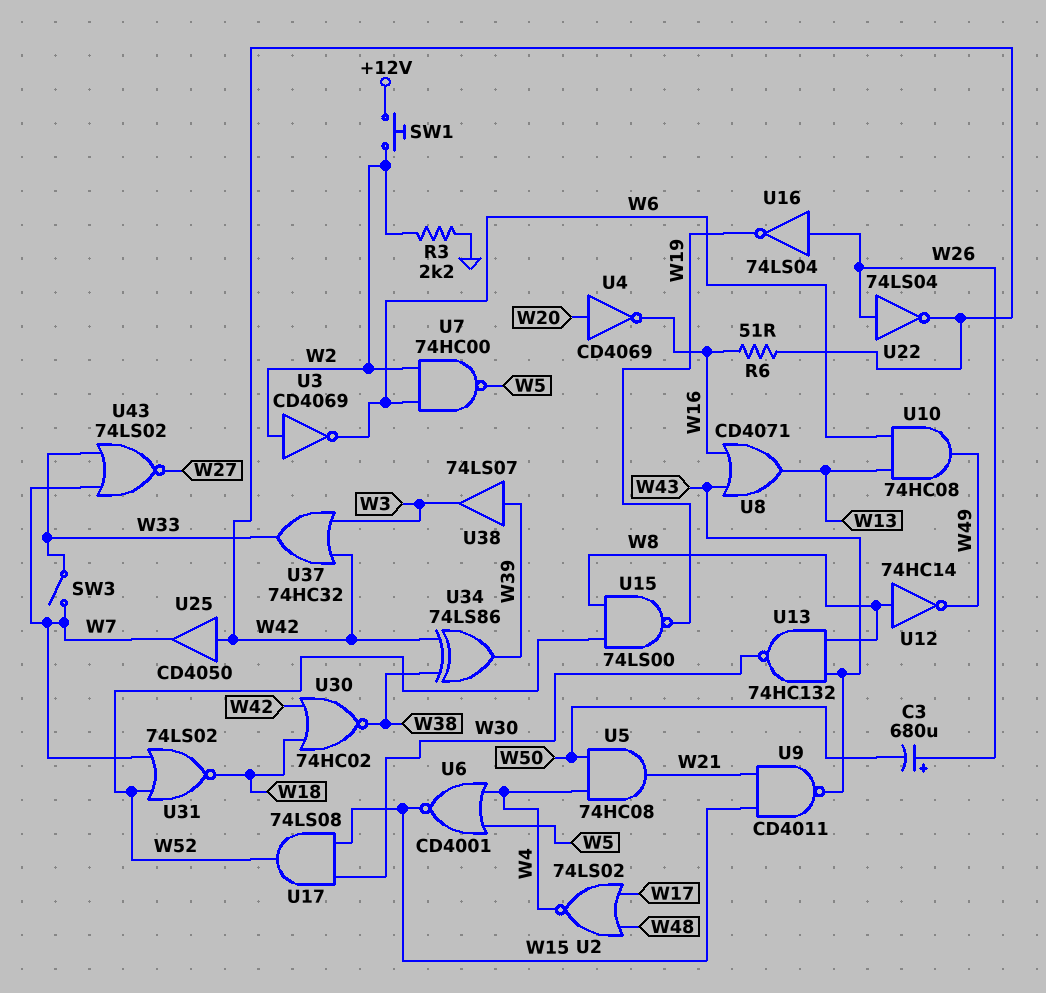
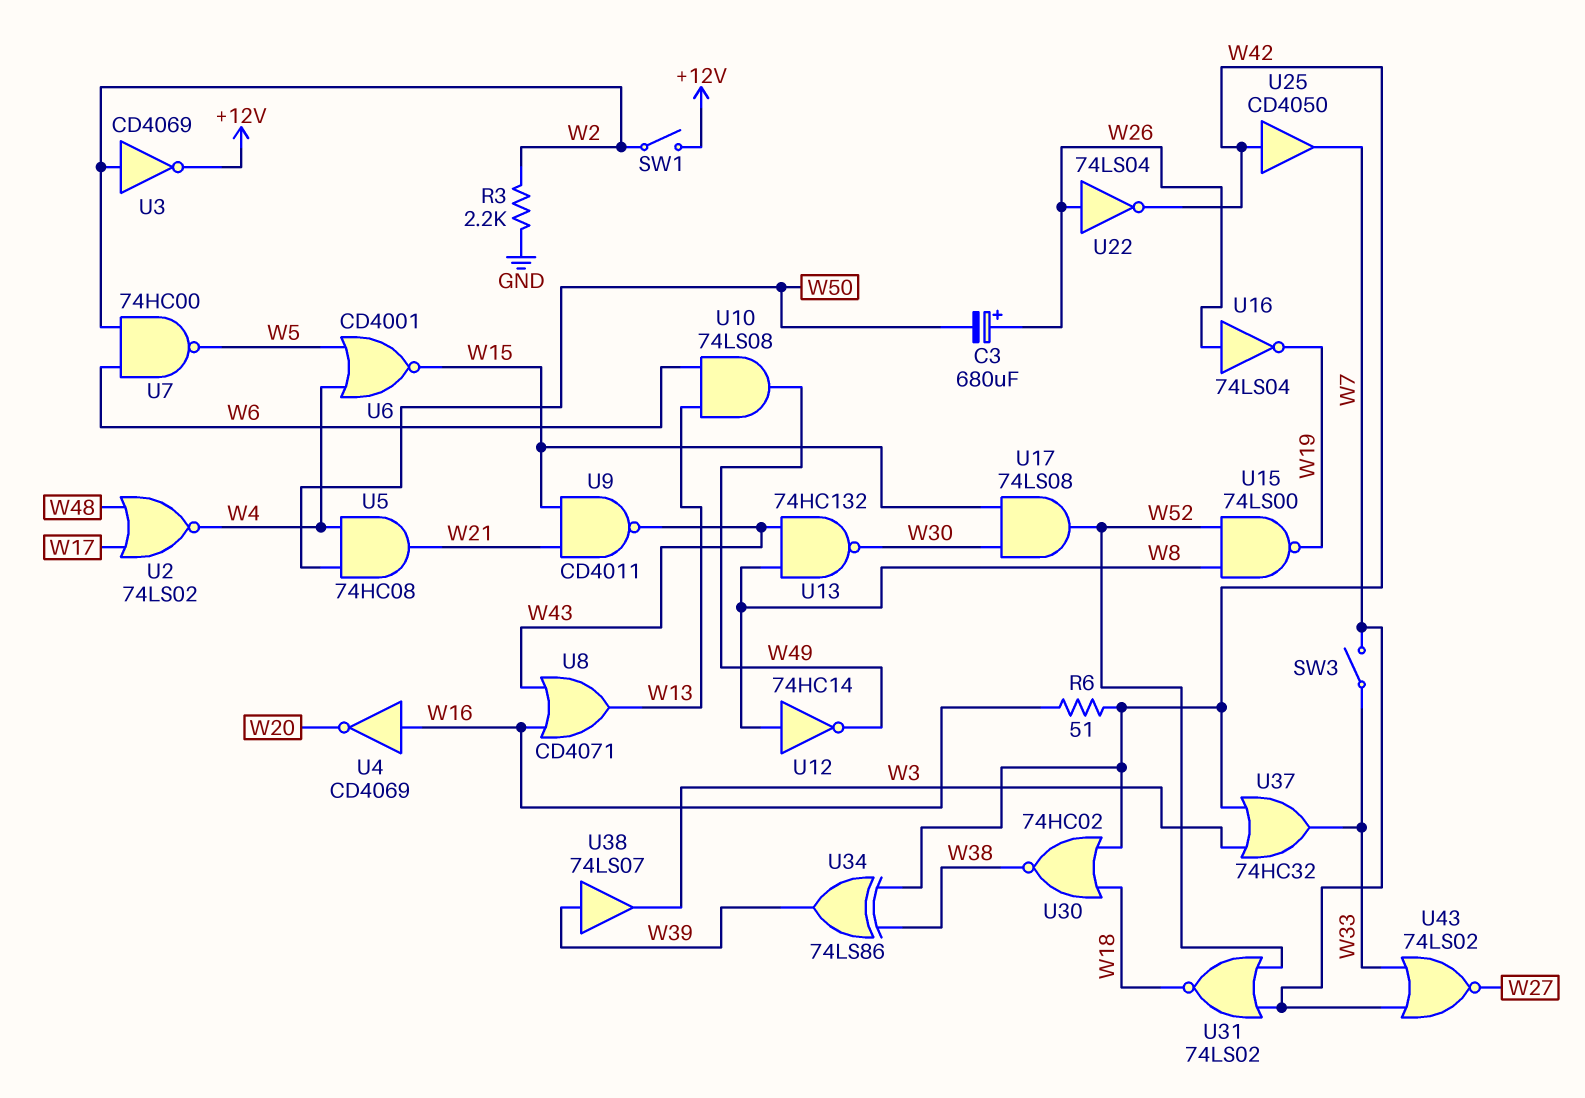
SW1: button (+12V, W2) -> switch (+12V, W2)
U3: NOT CD4069 (in W2, out W6) -> NOT CD4069 (in W2, out +12V)
U4: NOT CD4069 (in W20, out W16) -> NOT CD4069 (in W16, out W20)
U10: AND 74HC08 (in W6, in W13, out W49) -> AND 74LS08 (in W6, in W13, out W49)

